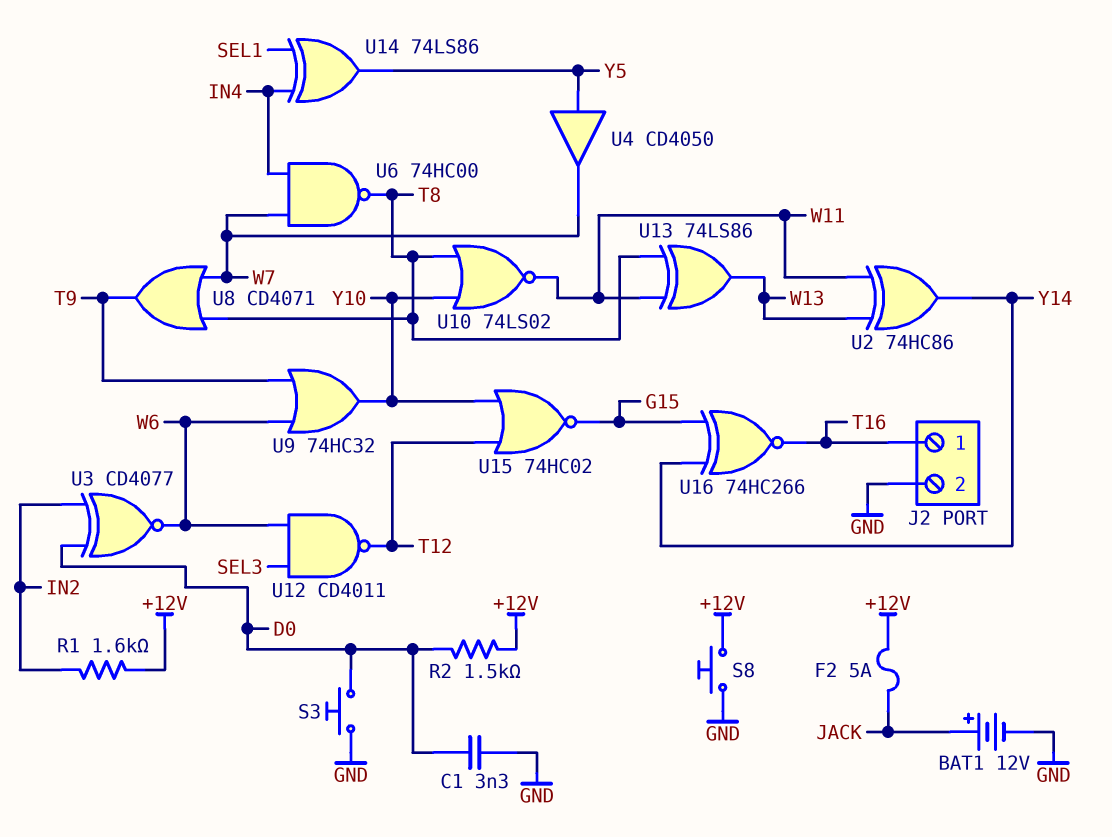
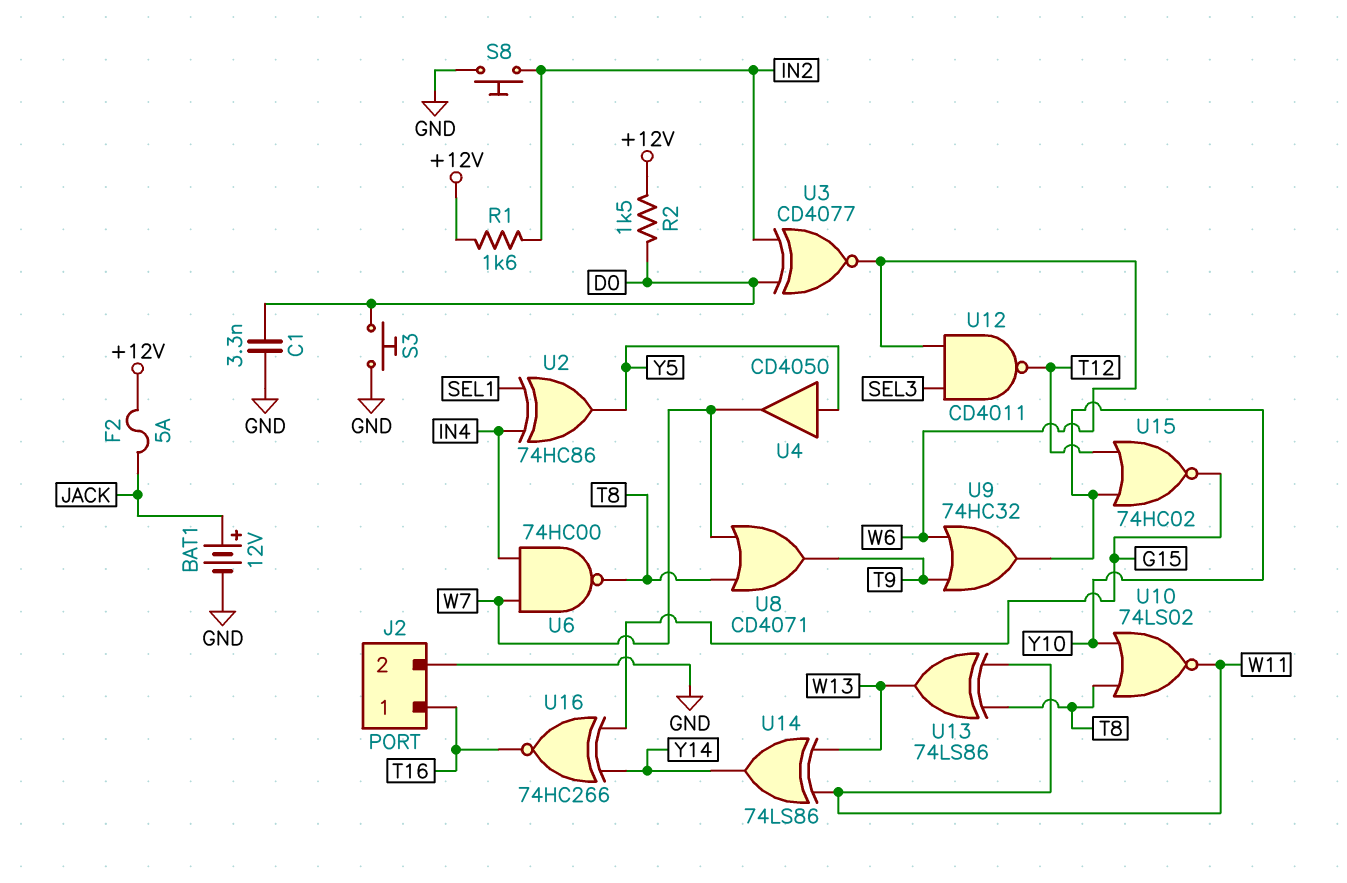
S8: button (+12V, GND) -> button (GND, IN2)
U2: XOR 74HC86 (in W11, in W13, out Y14) -> XOR 74HC86 (in IN4, in SEL1, out Y5)
U14: XOR 74LS86 (in IN4, in SEL1, out Y5) -> XOR 74LS86 (in W11, in W13, out Y14)

